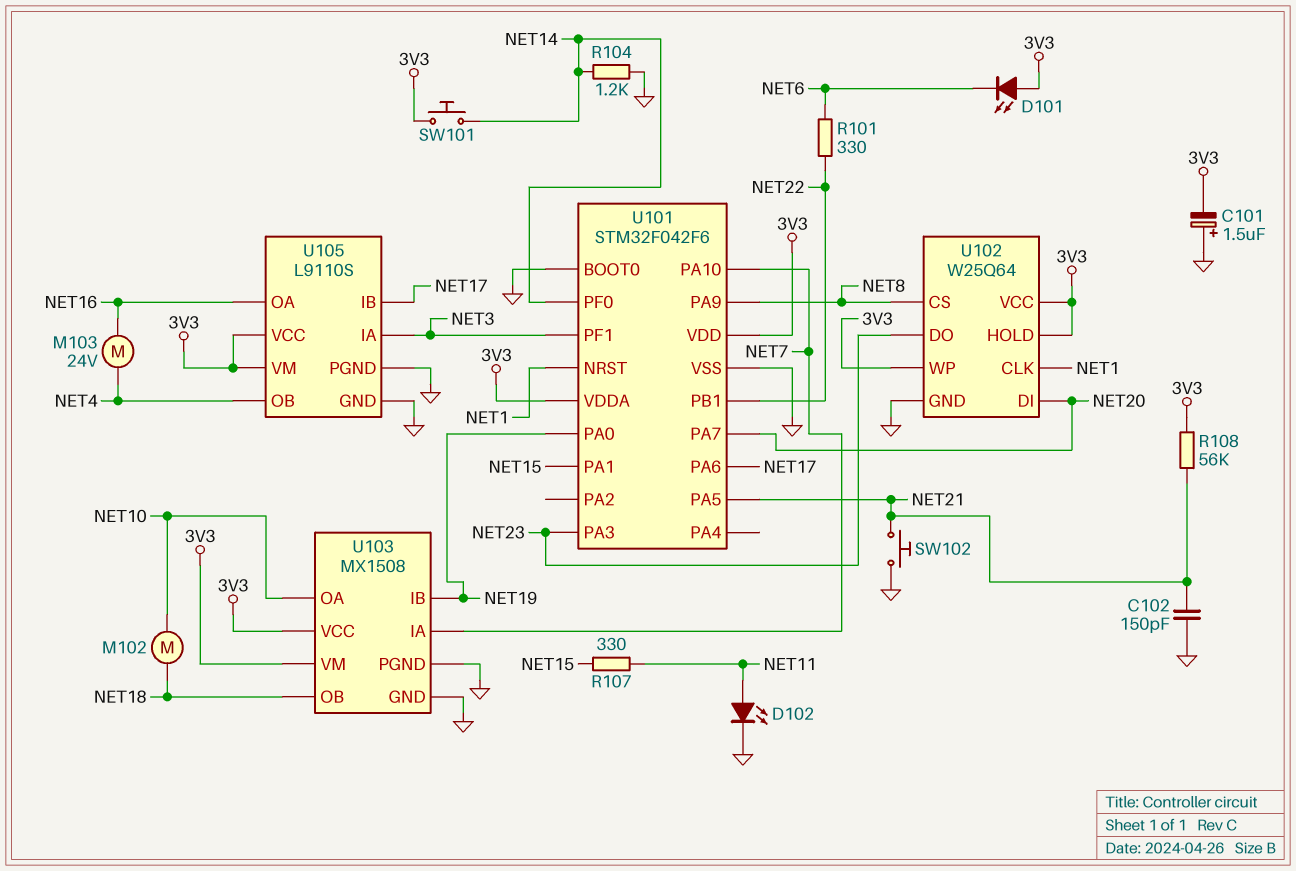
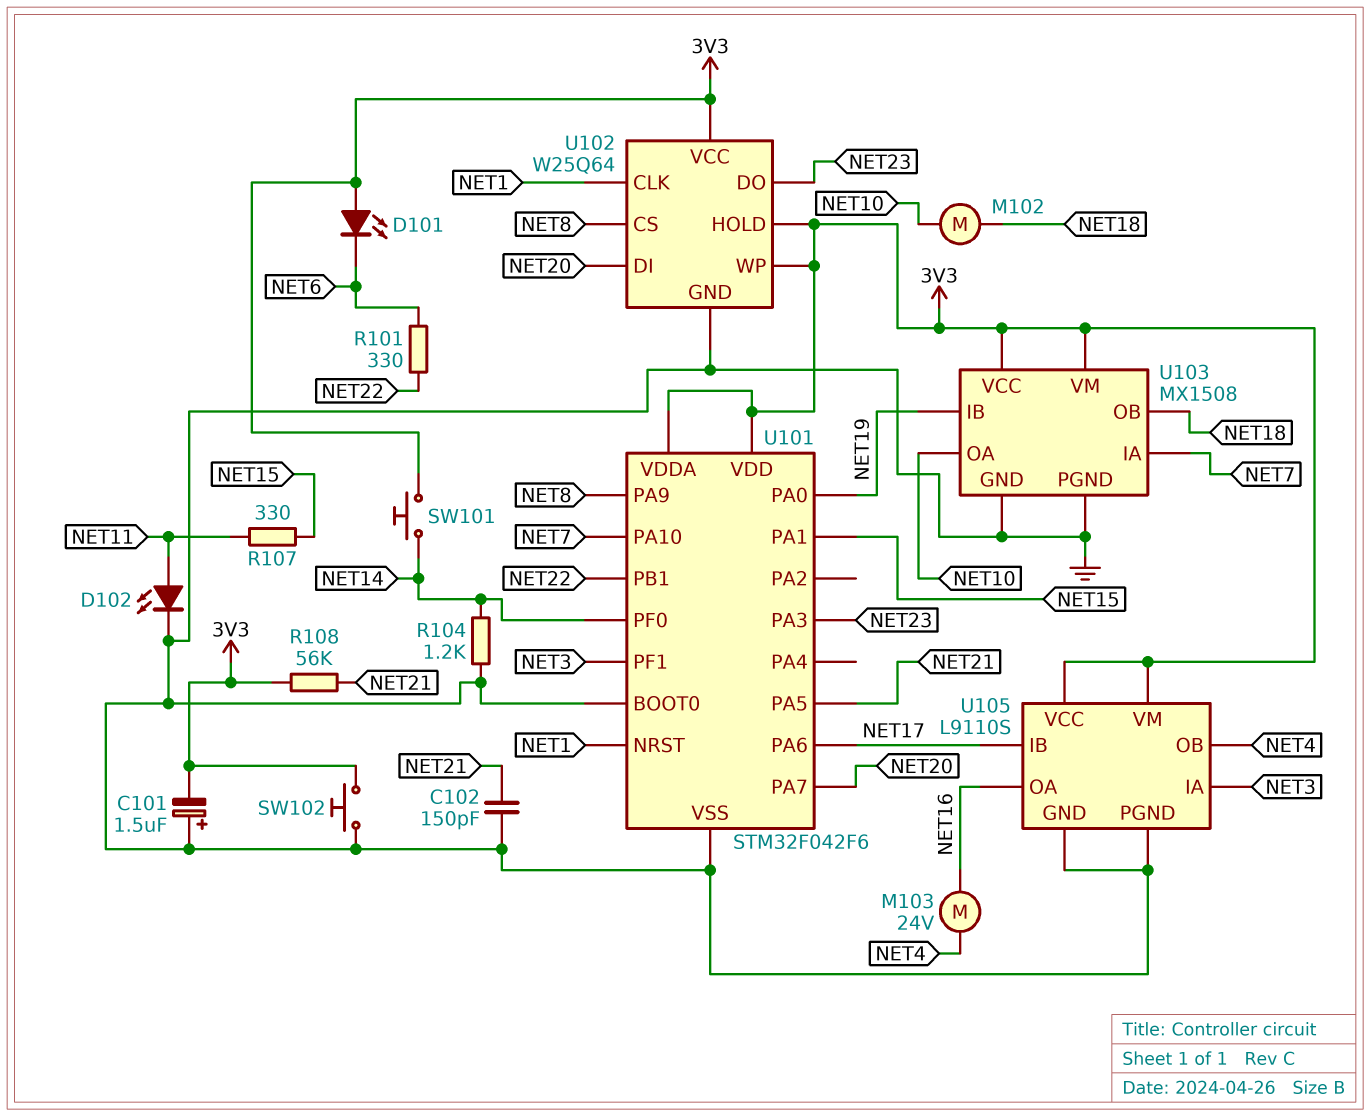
SW102: button (GND, NET21) -> button (3V3, GND)

